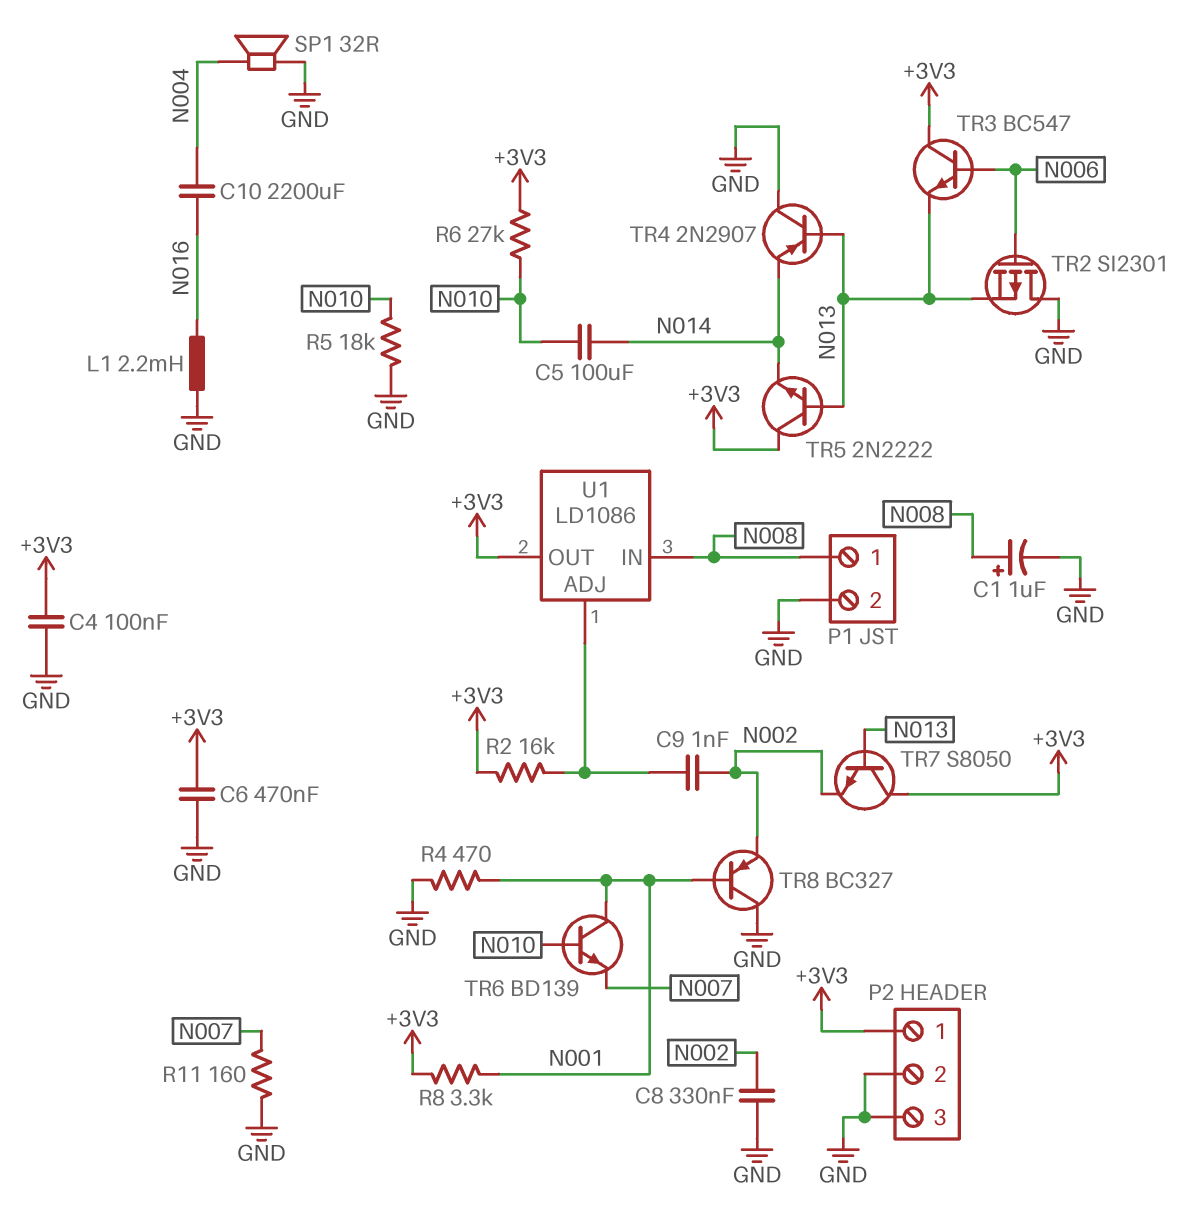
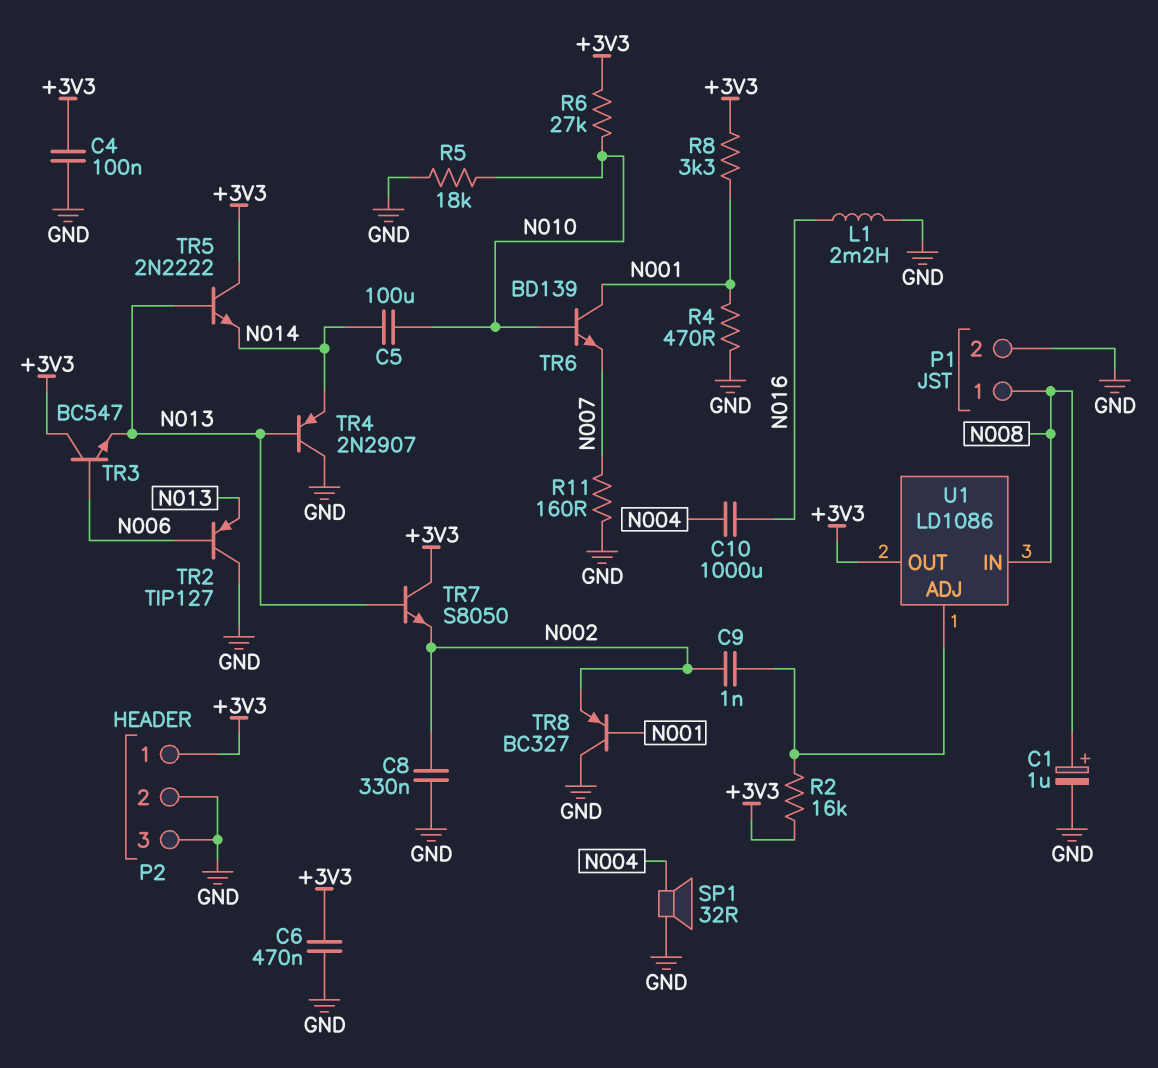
C10: 2200uF (N004, N016) -> 1000uF (N004, N016)
TR2: PMOS SI2301 (G N006, D GND, S N013) -> PNP TIP127 (B N006, C GND, E N013)

